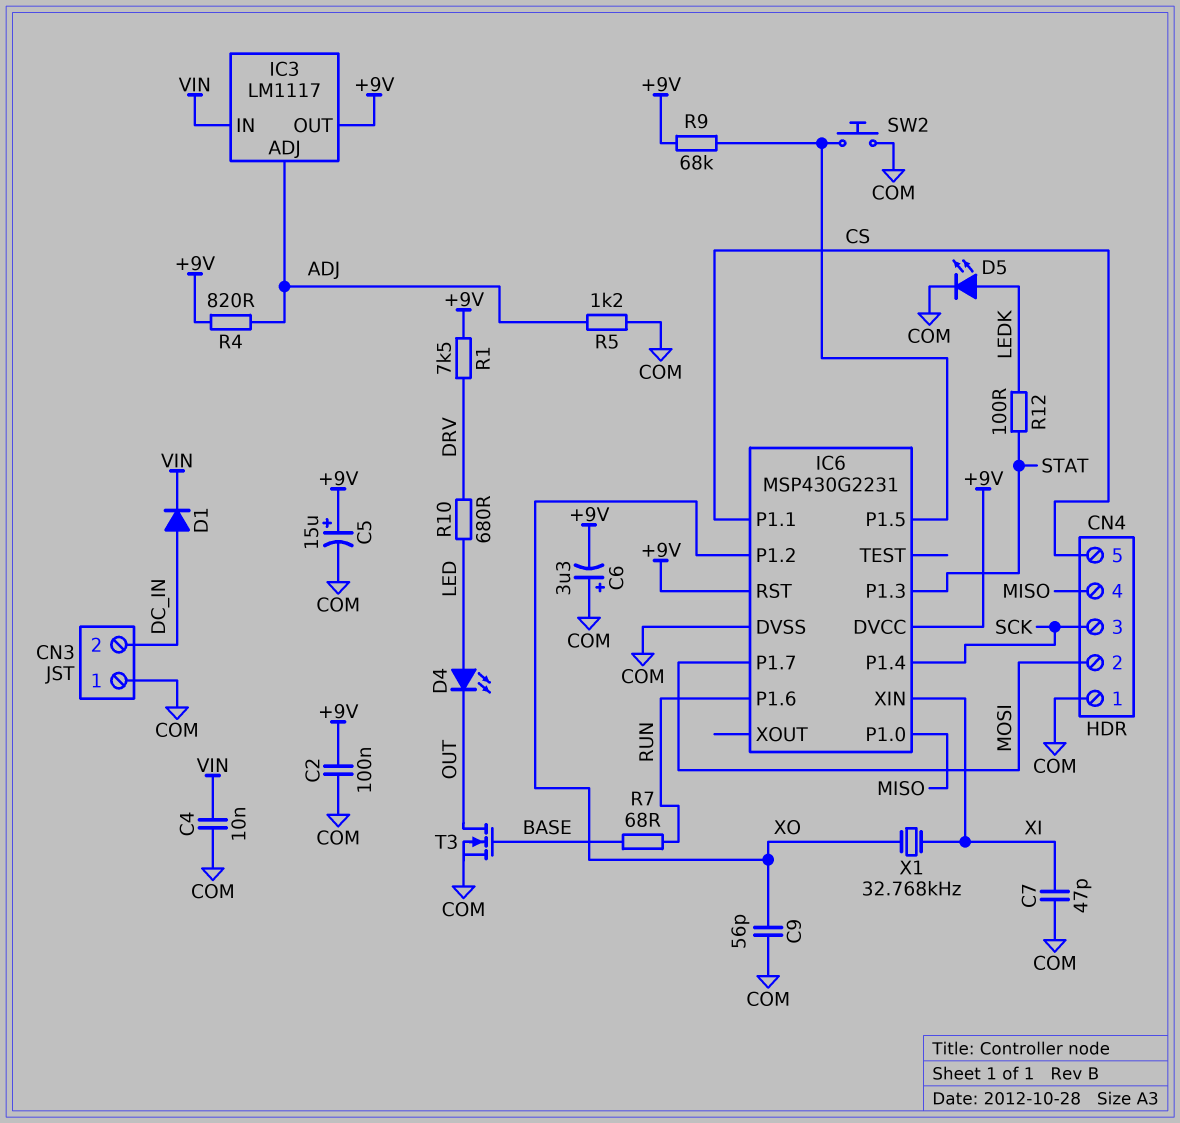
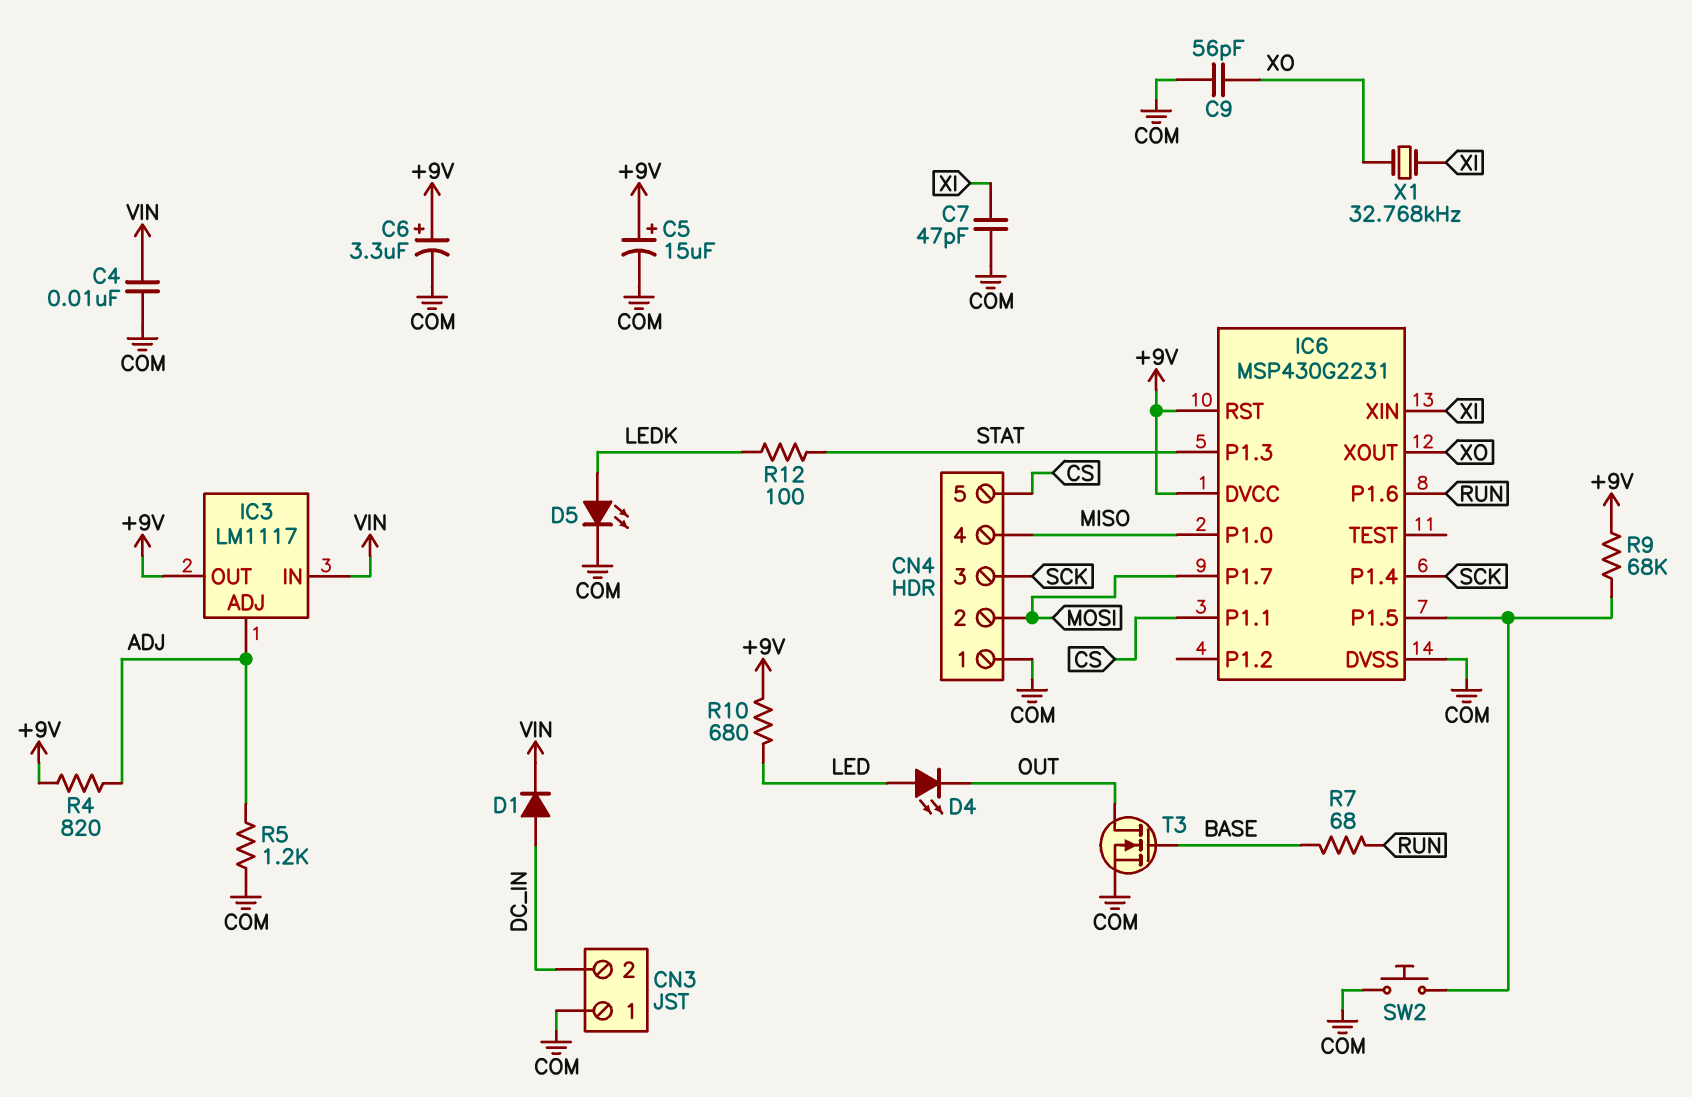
C2: 100nF (+9V, COM) -> none
C6: 3.3uF (plus COM, minus +9V) -> 3.3uF (plus +9V, minus COM)
IC6 pin P1.2: XO -> none
IC6 pin XOUT: none -> XO
R1: 7.5k (+9V, DRV) -> none
R10: 680 (DRV, LED) -> 680 (+9V, LED)

